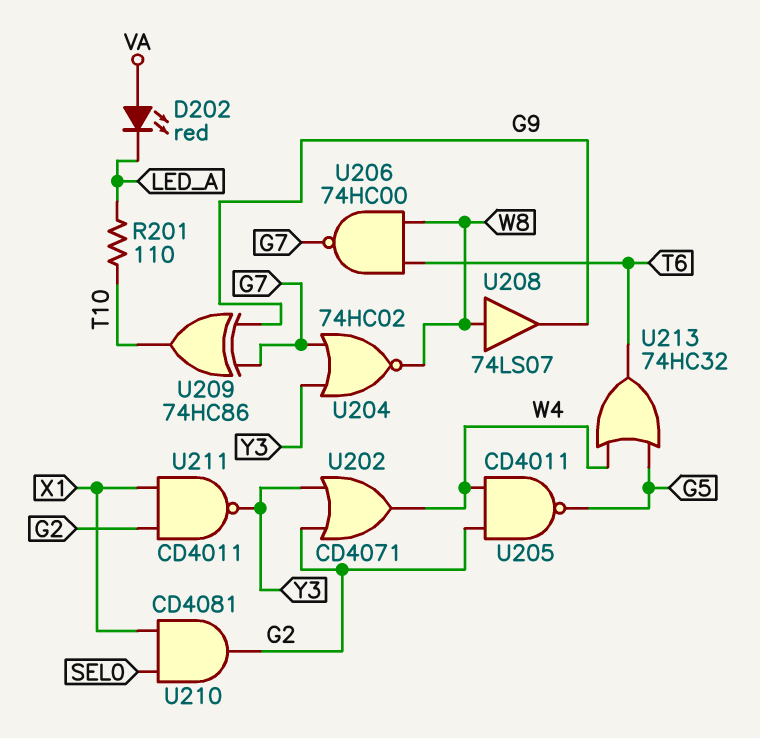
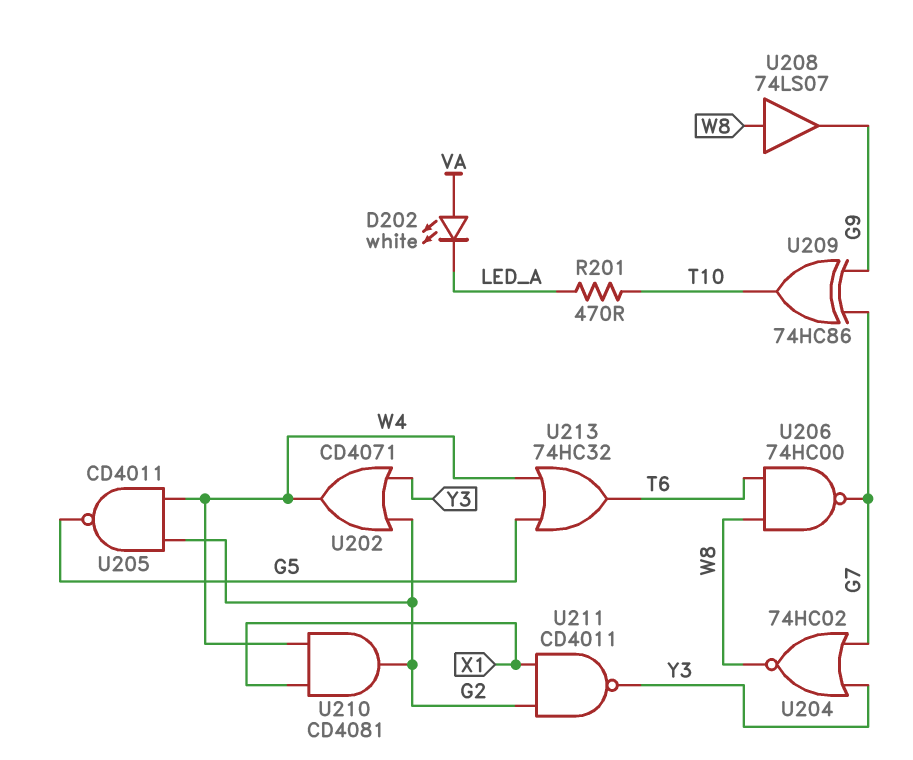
D202: LED red (A VA, K LED_A) -> LED white (A VA, K LED_A)
R201: 110 (LED_A, T10) -> 470 (LED_A, T10)
U210: AND CD4081 (in SEL0, in X1, out G2) -> AND CD4081 (in W4, in X1, out G2)

